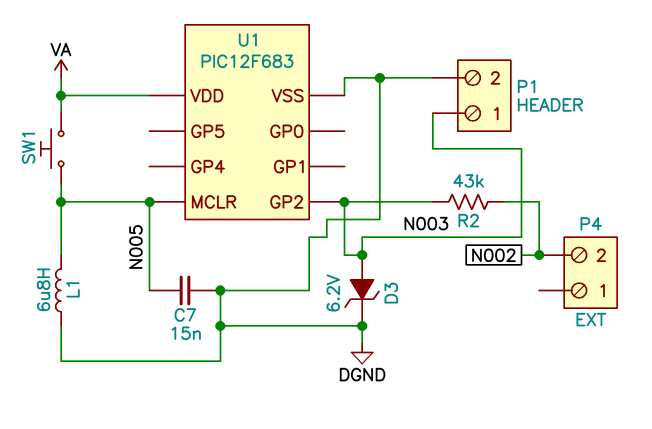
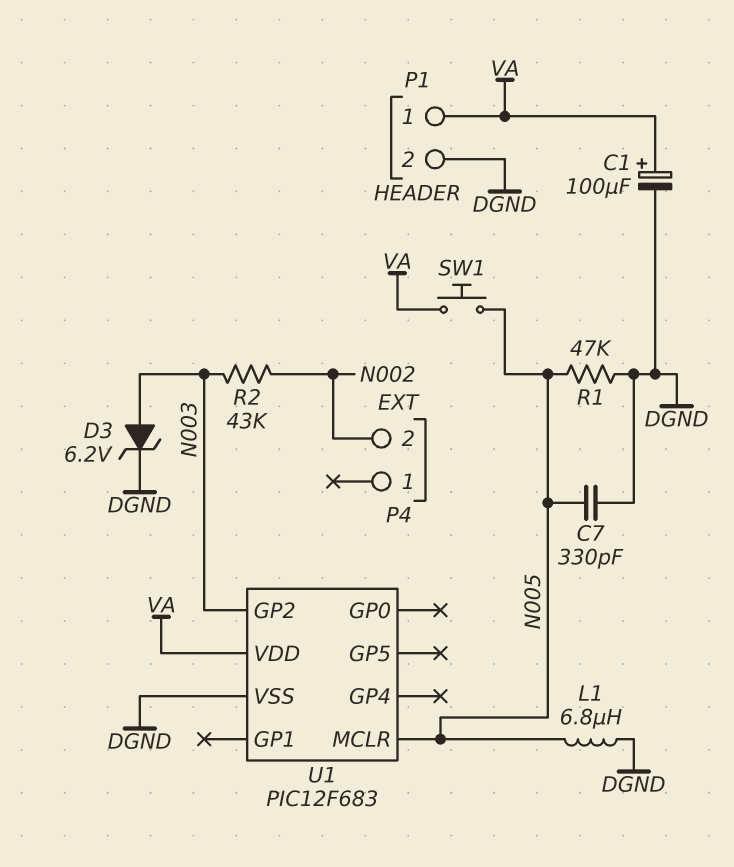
C1: none -> 100uF (plus VA, minus DGND)
C7: 15nF (DGND, N005) -> 330pF (DGND, N005)
P1 pin 1: N003 -> VA
R1: none -> 47k (DGND, N005)

